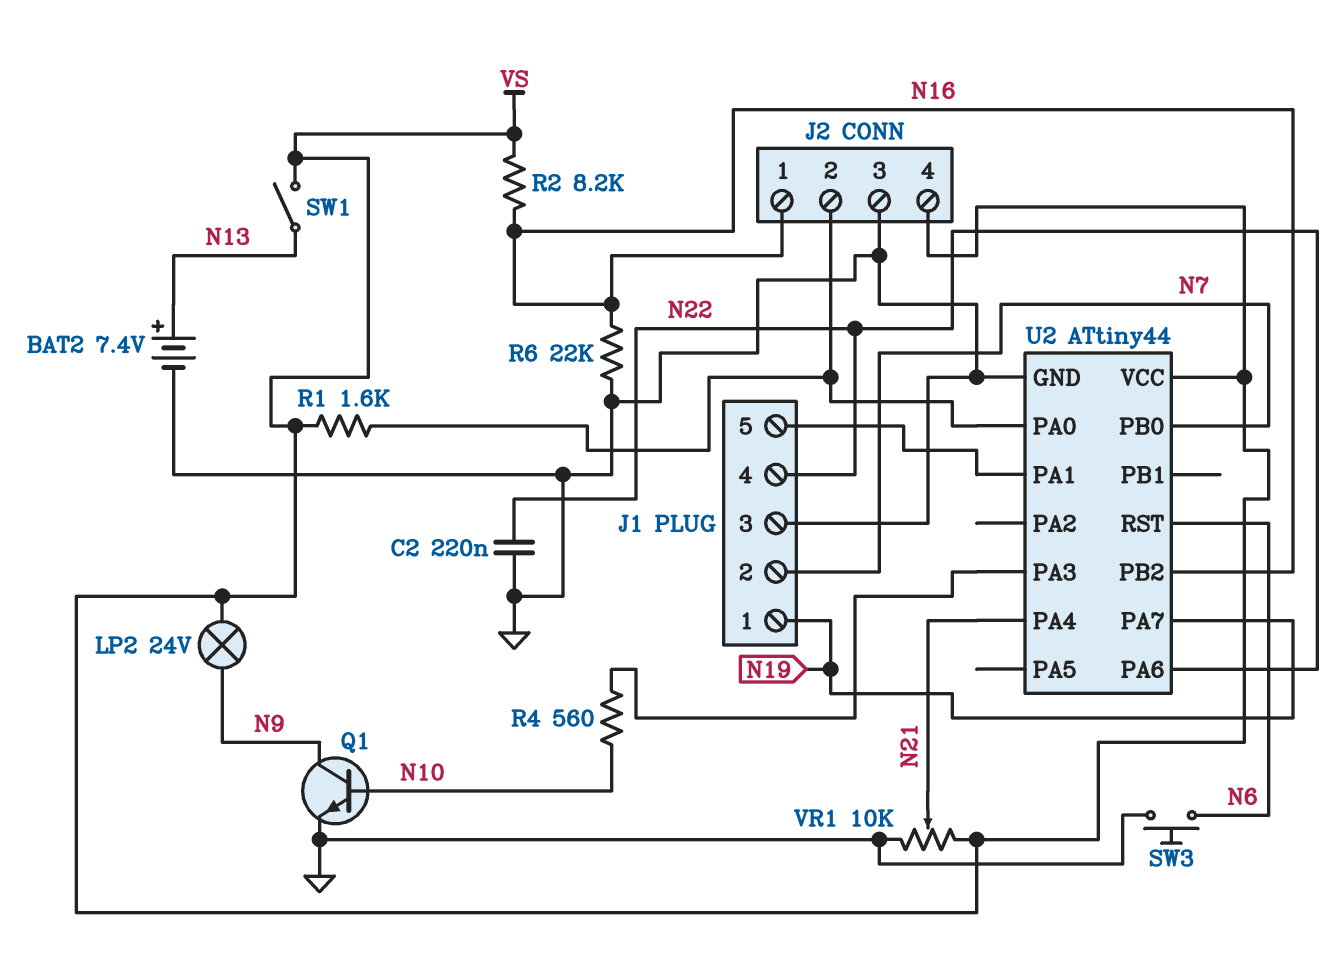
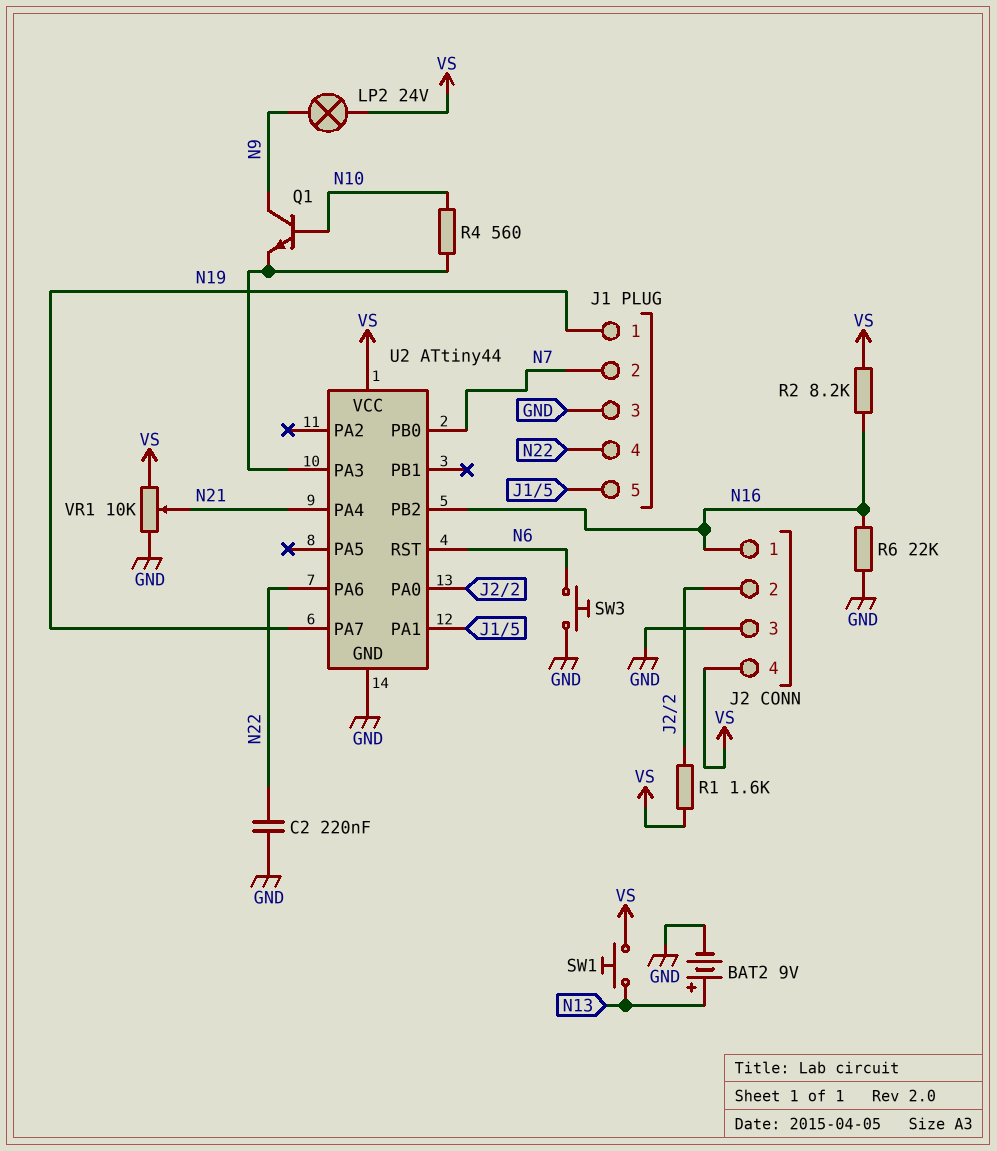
BAT2: 7.4V (plus N13, minus GND) -> 9V (plus N13, minus GND)
Q1: NPN (B N10, C N9, E GND) -> NPN (B N10, C N9, E U2/PA3)
SW1: switch (N13, VS) -> button (N13, VS)

